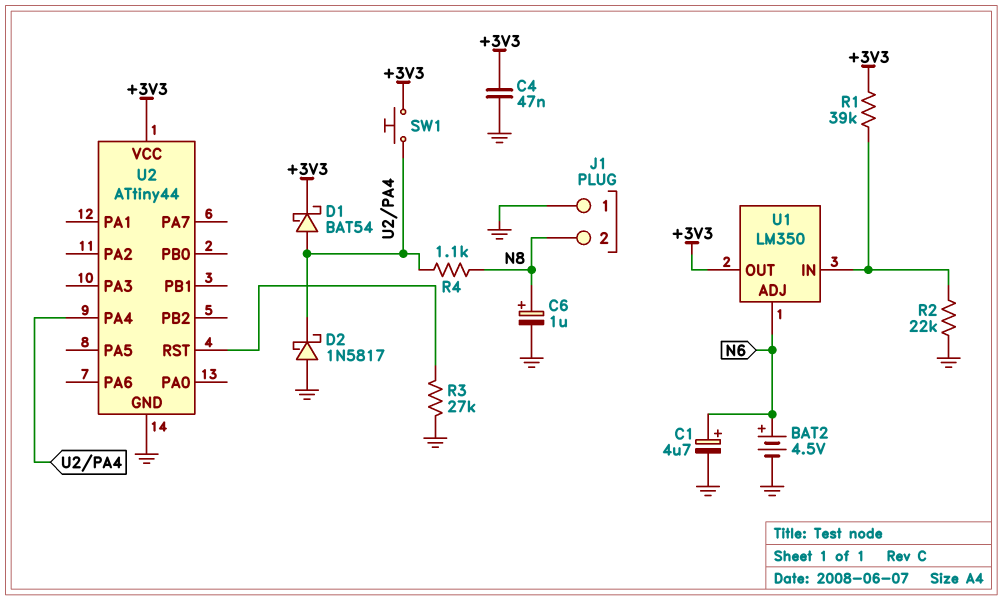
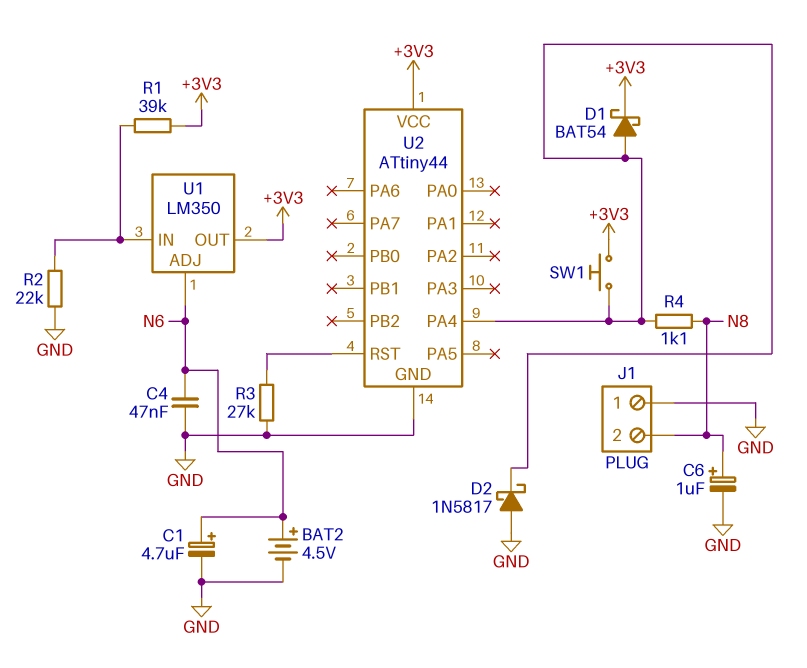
C4: 47nF (+3V3, GND) -> 47nF (GND, N6)

